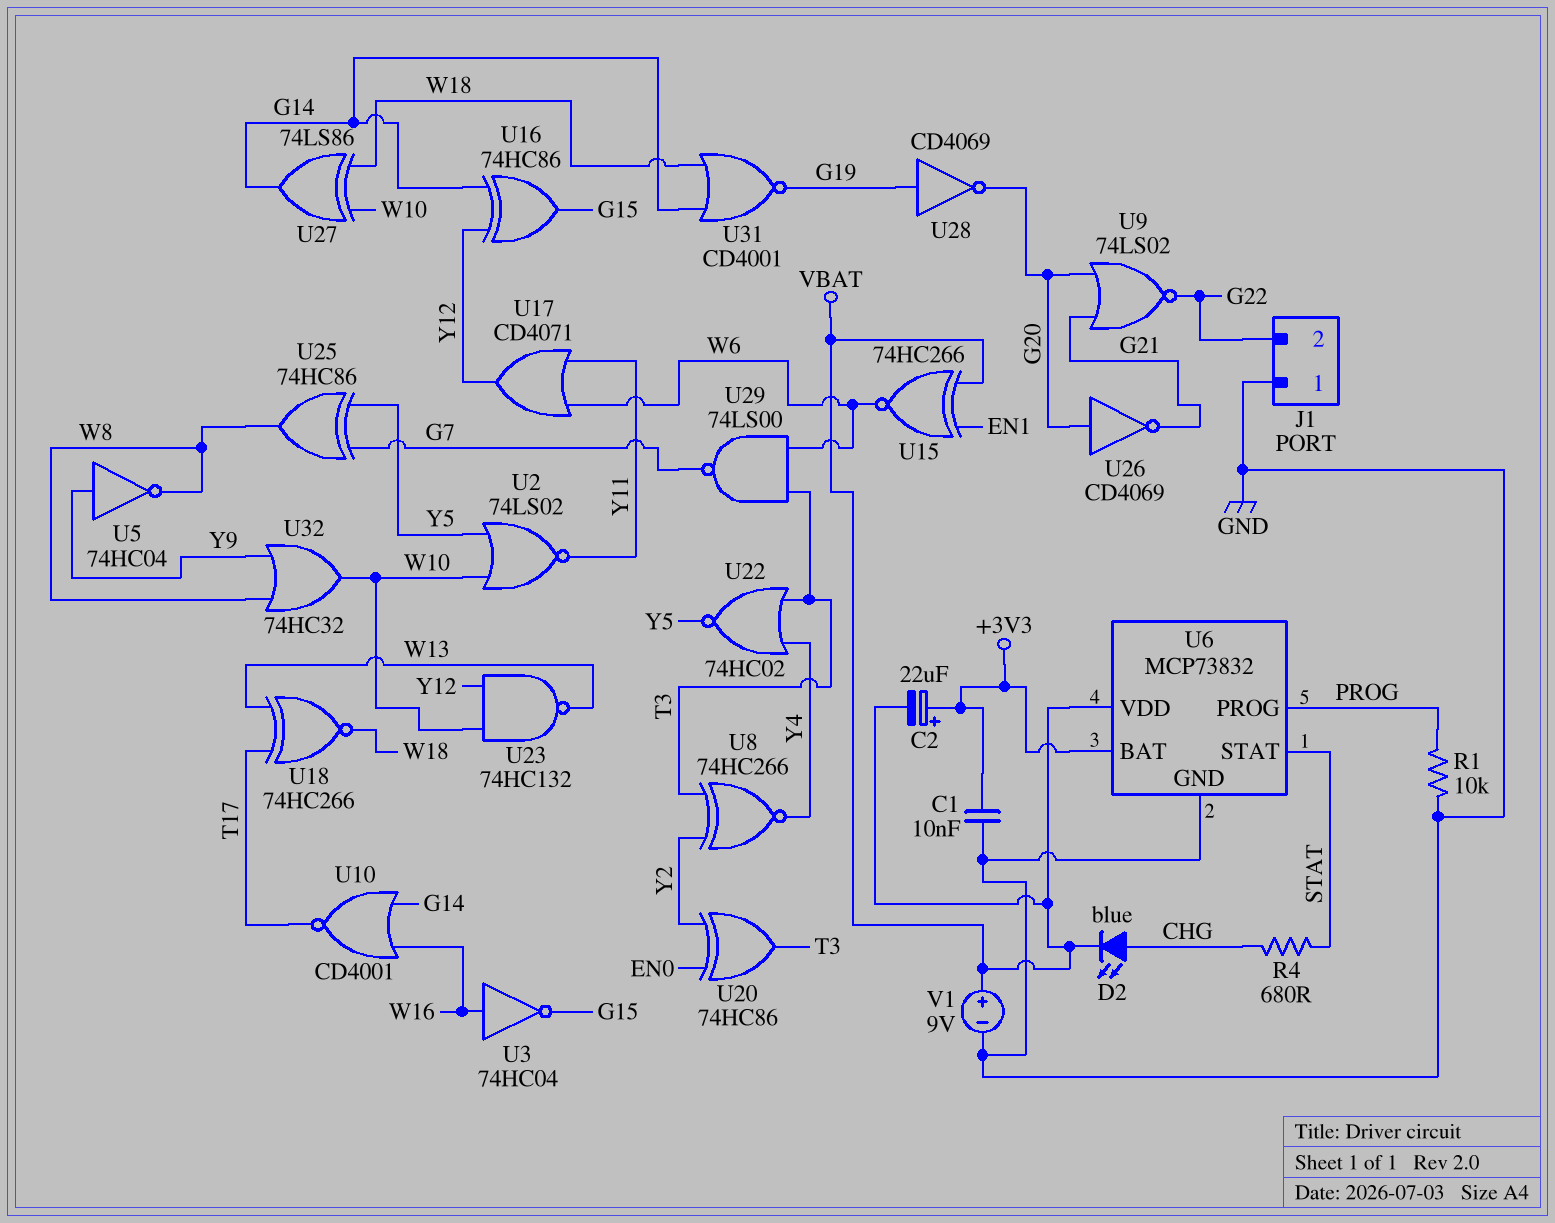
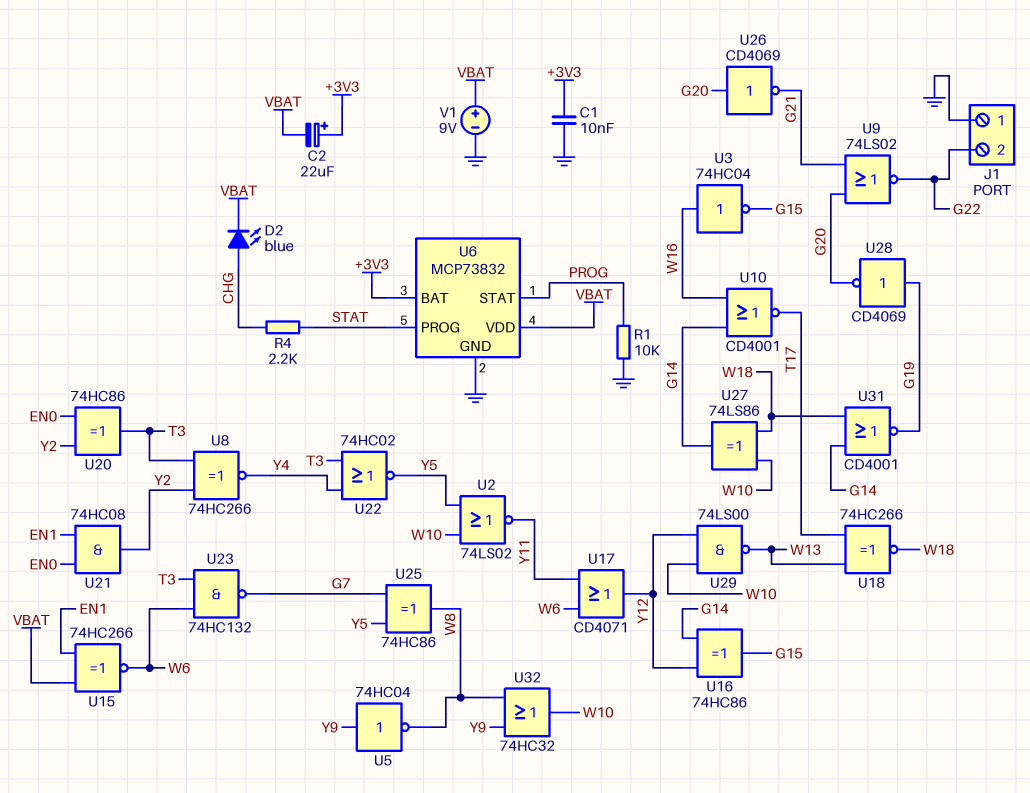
R4: 680 (CHG, STAT) -> 2.2k (CHG, STAT)
U6 pin PROG: PROG -> STAT
U6 pin STAT: STAT -> PROG
U21: none -> AND 74HC08 (in EN0, in EN1, out Y2)
U23: NAND 74HC132 (in W10, in Y12, out W13) -> NAND 74HC132 (in T3, in W6, out G7)
U29: NAND 74LS00 (in T3, in W6, out G7) -> NAND 74LS00 (in W10, in Y12, out W13)

